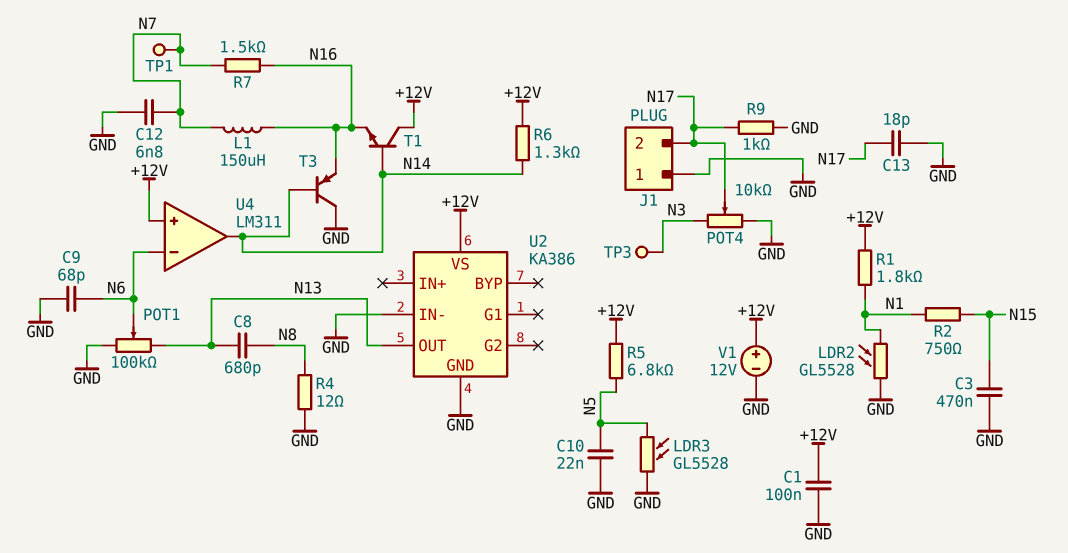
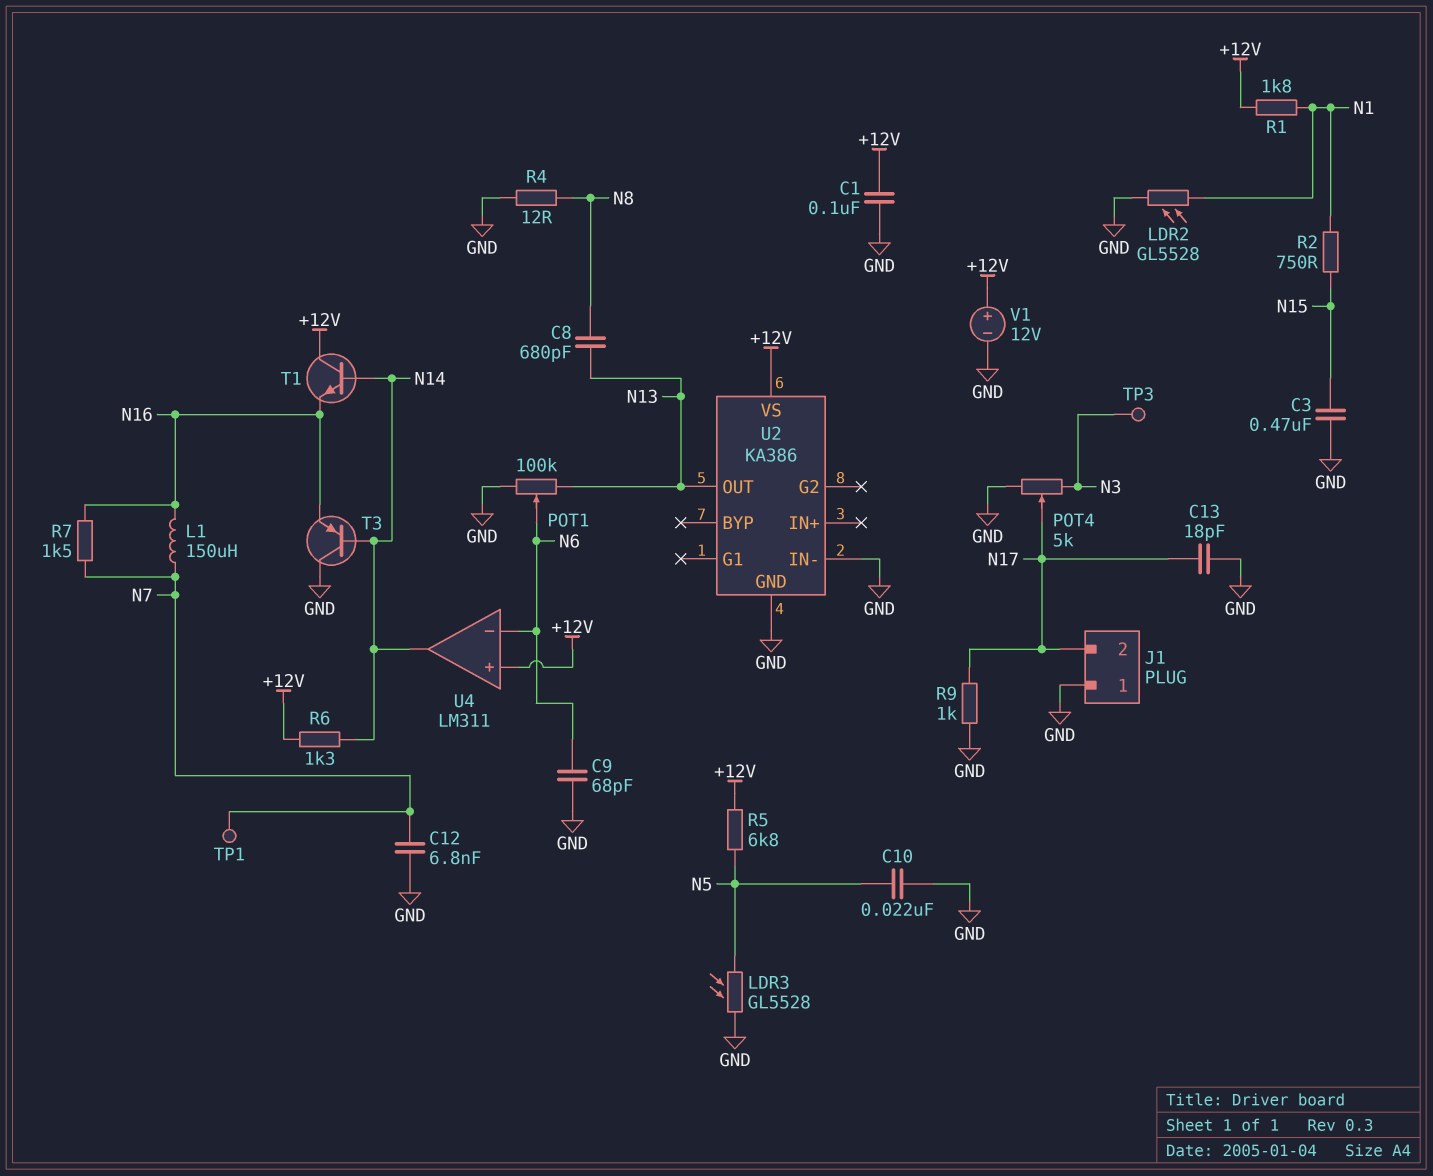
POT4: 10k (GND, N3, wiper N17) -> 5k (GND, N3, wiper N17)

